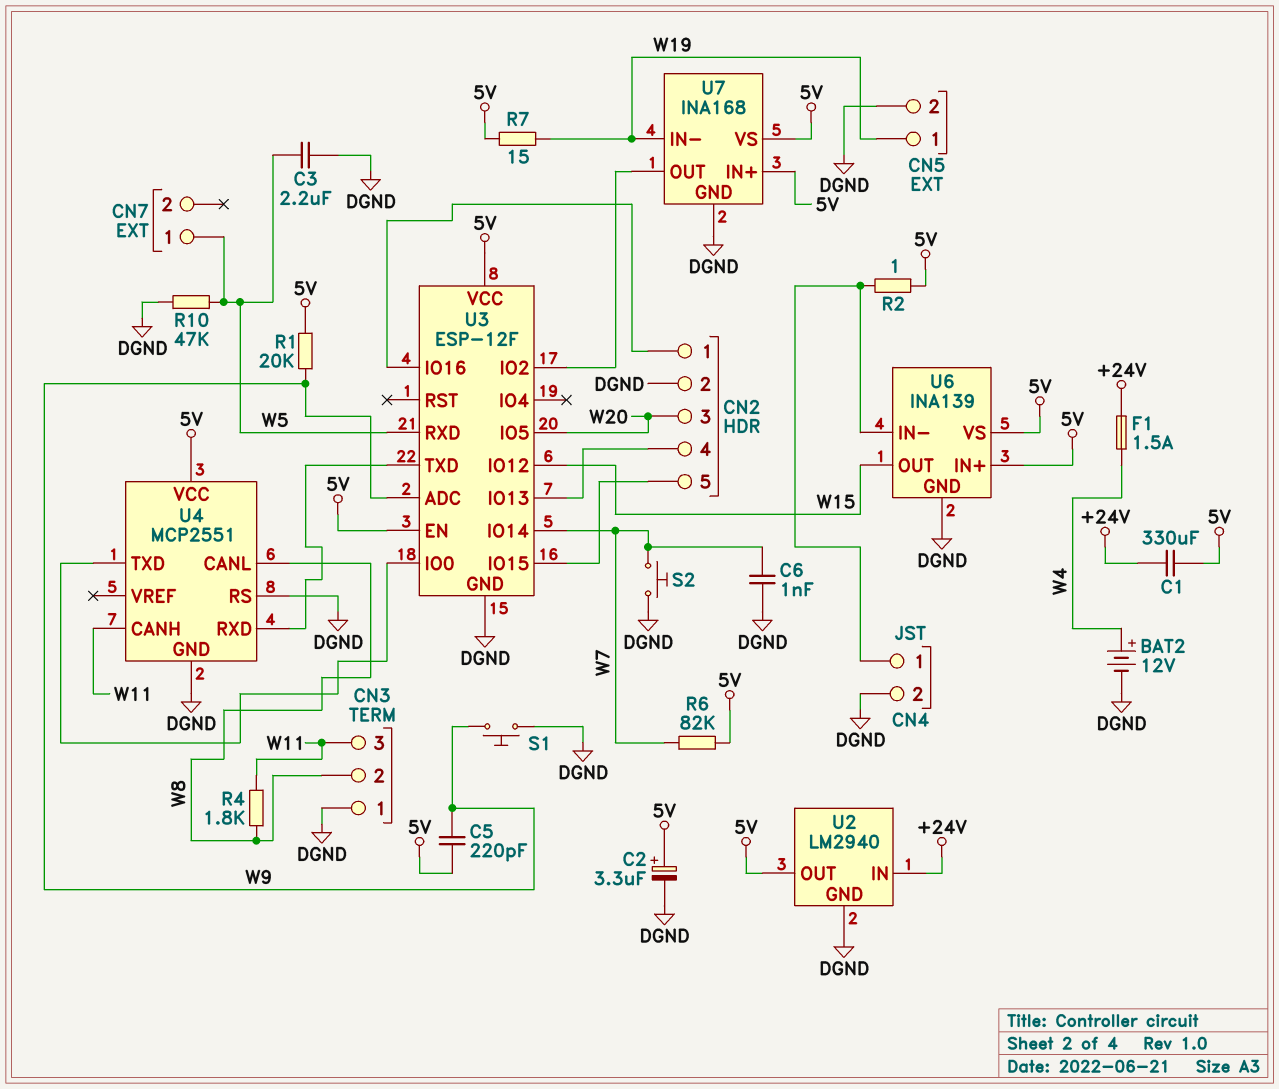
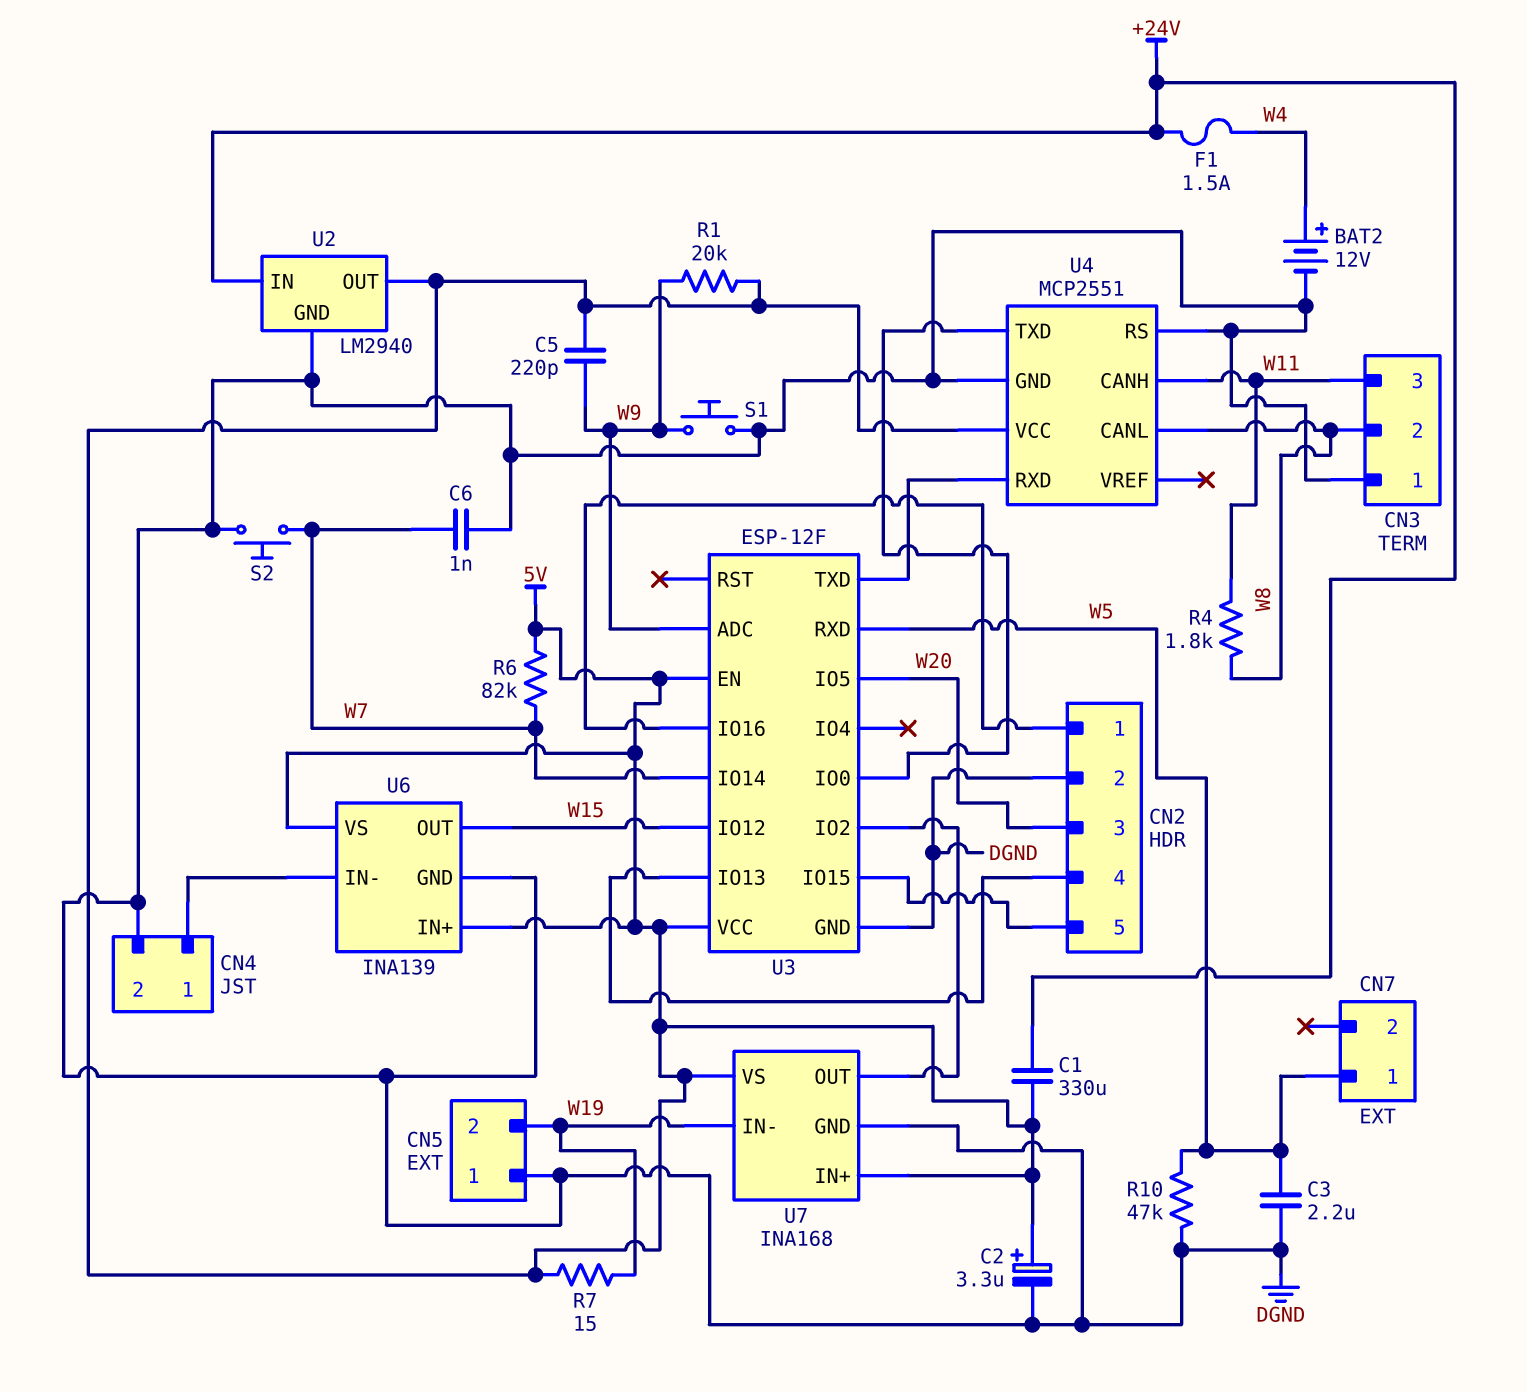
CN5 pin 1: W19 -> DGND
CN5 pin 2: DGND -> W19
R2: 1 (5V, CN4/1) -> none

